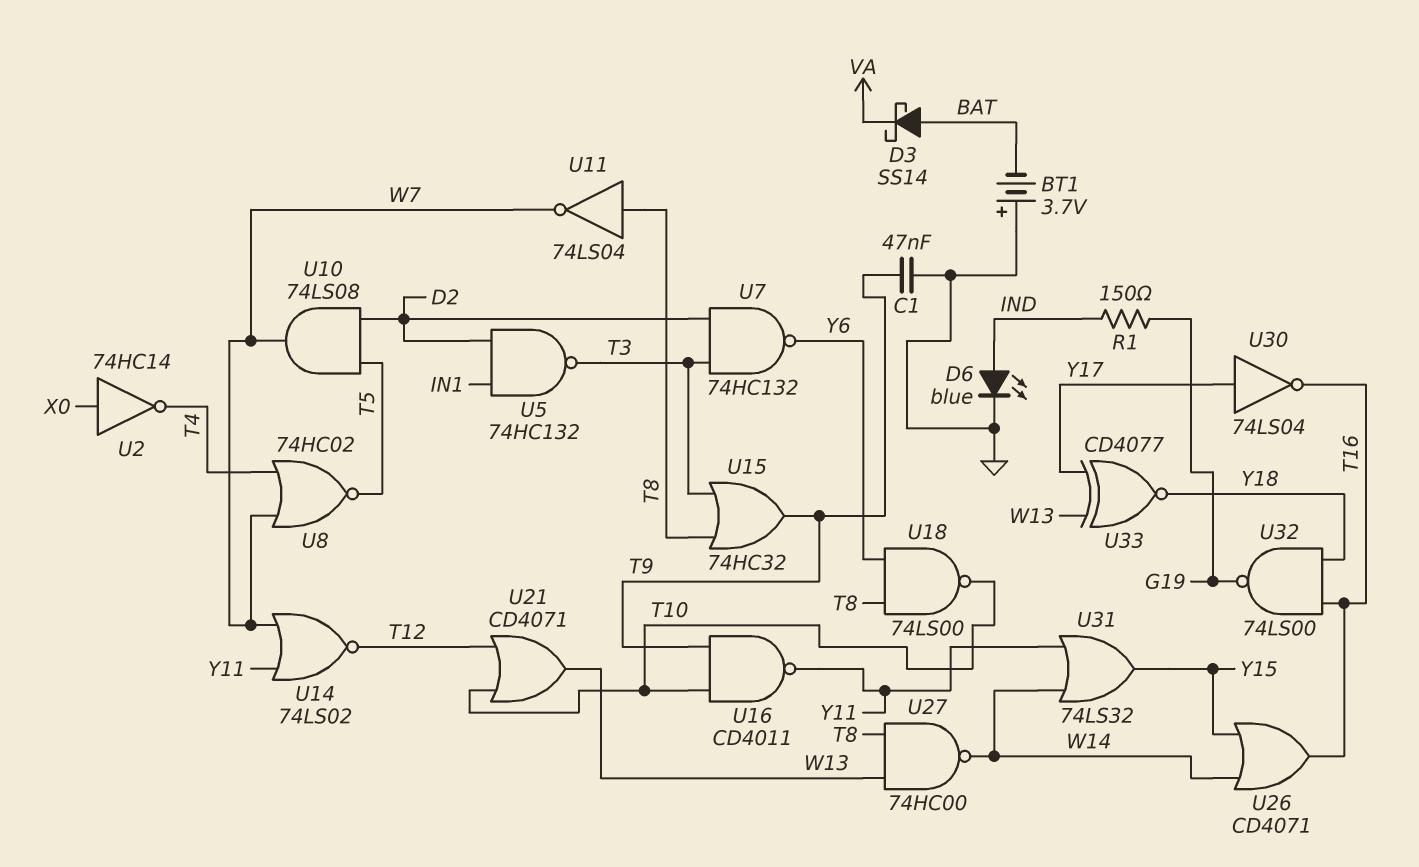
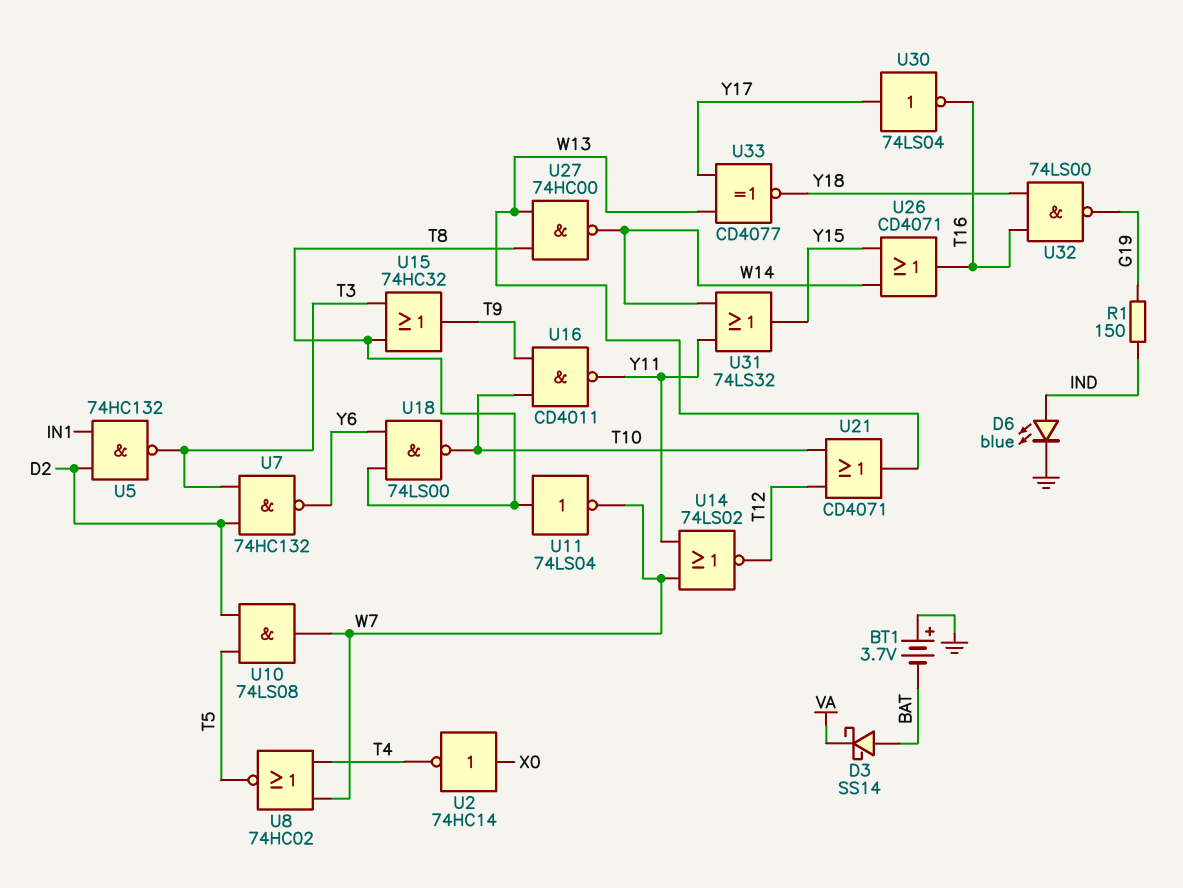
C1: 47nF (GND, T9) -> none

